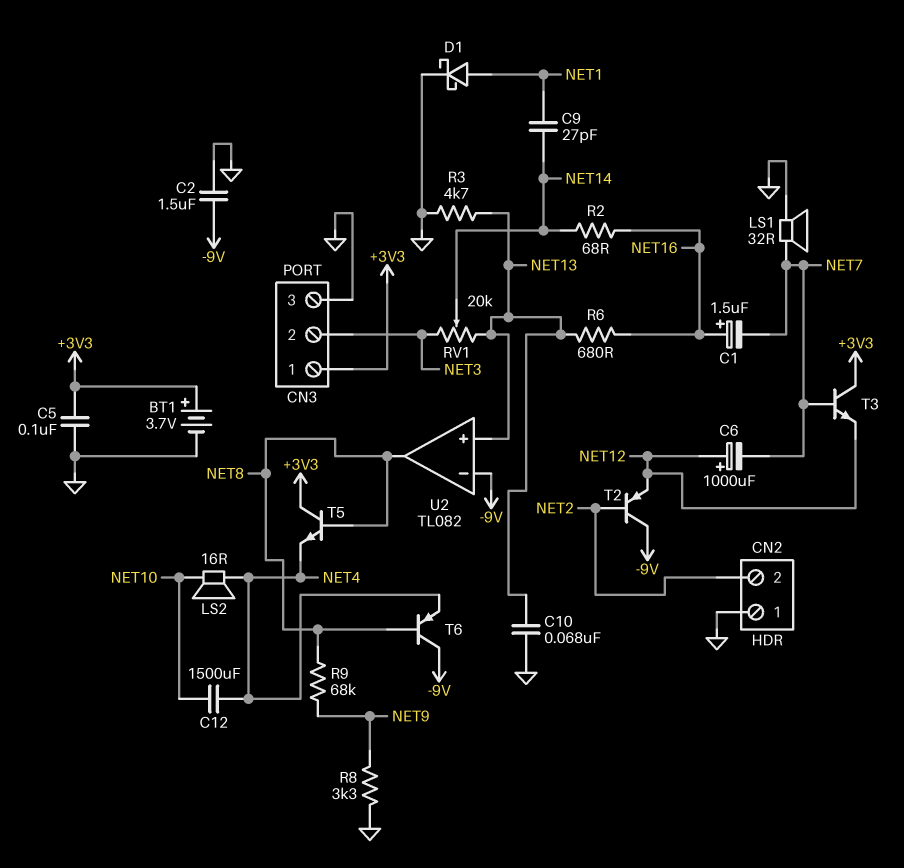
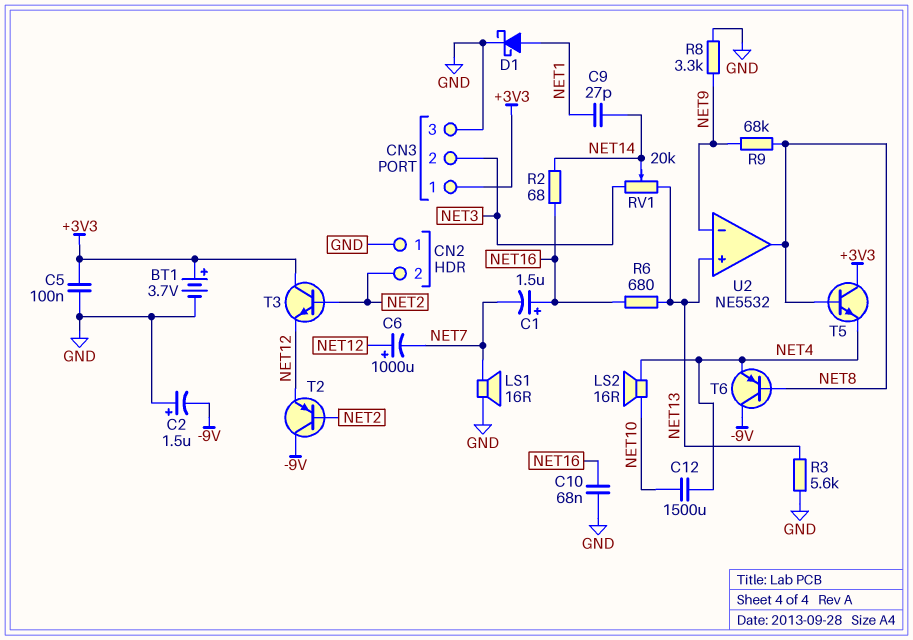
C2: 1.5uF (-9V, GND) -> 1.5uF (plus GND, minus -9V)
C10: 68nF (GND, NET13) -> 68nF (GND, NET16)
LS1: speaker 32R (GND, NET7) -> speaker 16R (GND, NET7)
R3: 4.7k (GND, NET13) -> 5.6k (GND, NET13)
T3: NPN (B NET7, C +3V3, E NET12) -> NPN (B NET2, C +3V3, E NET12)
U2: TL082 -> NE5532
U2 pin in-: -9V -> NET9

